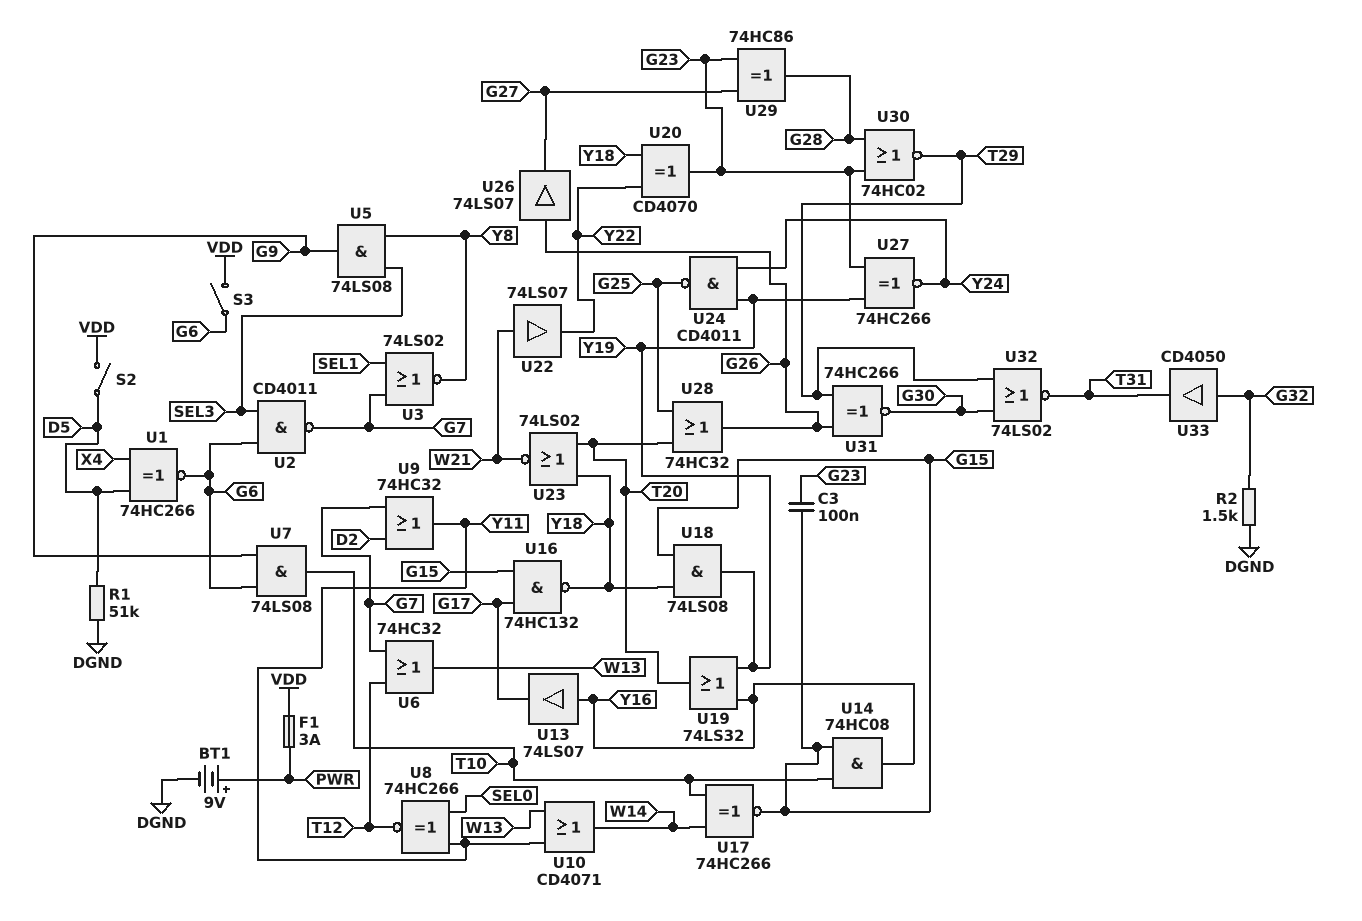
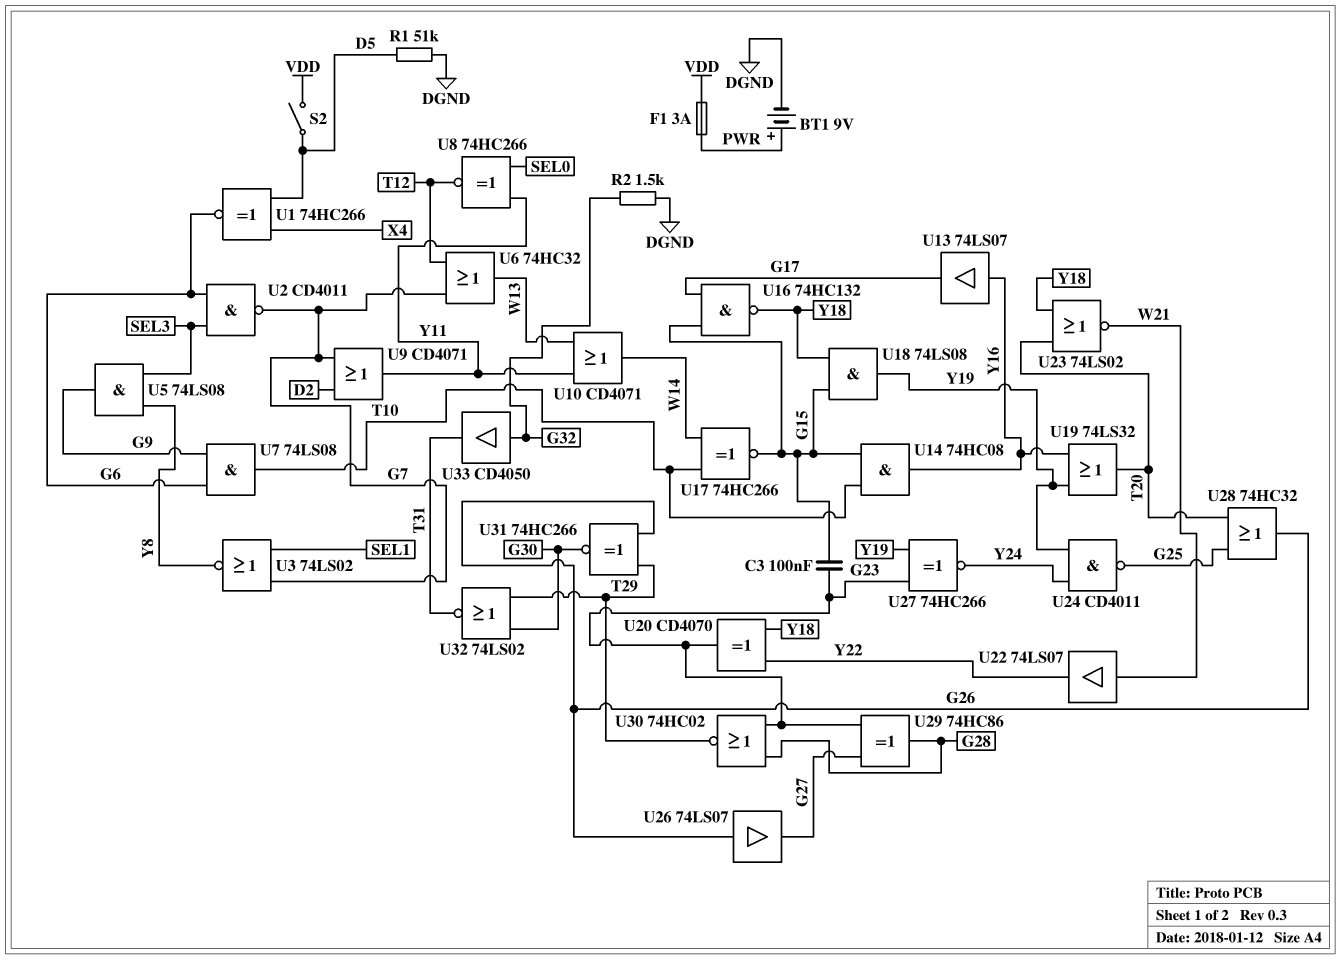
S3: switch (G6, VDD) -> none
U9: OR 74HC32 (in D2, in G7, out Y11) -> OR CD4071 (in D2, in G7, out Y11)

